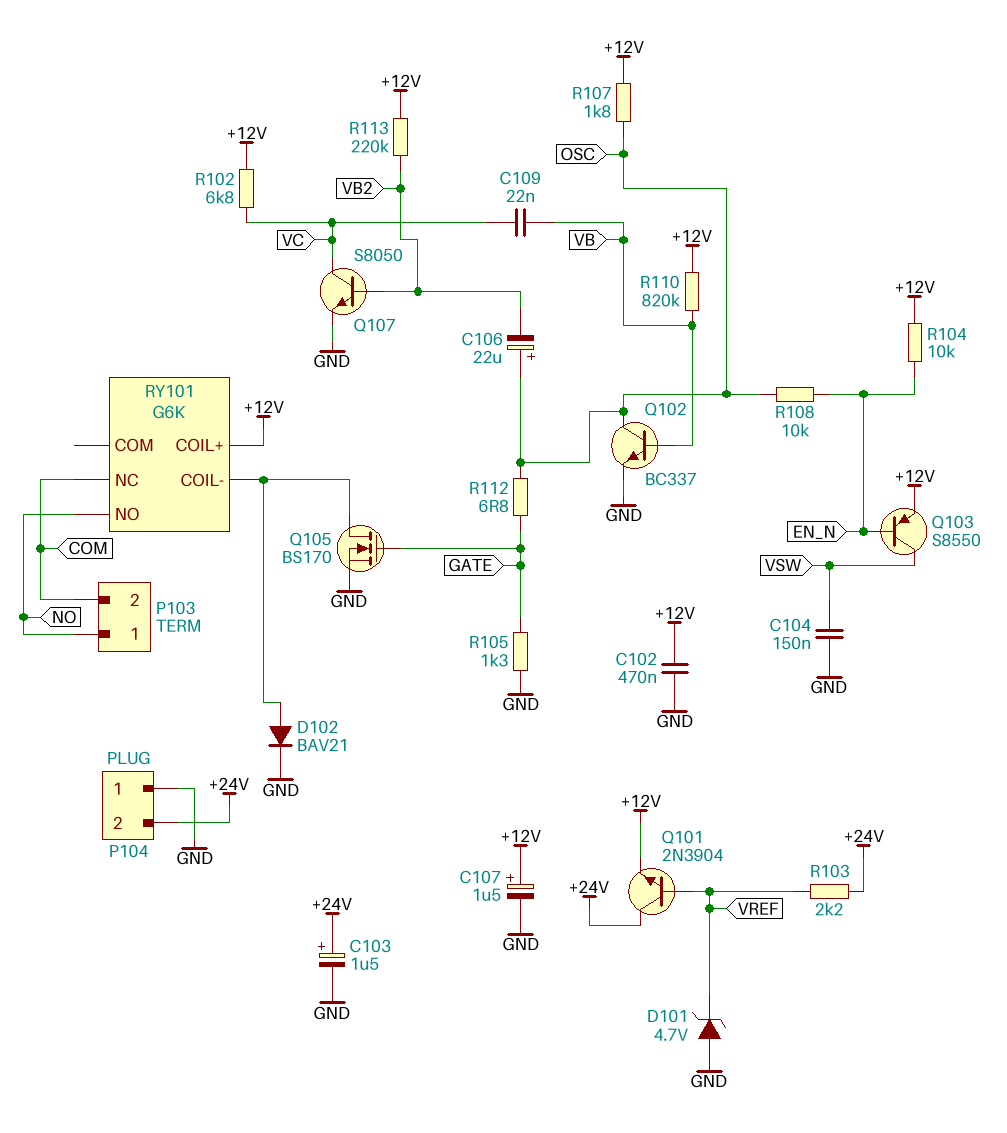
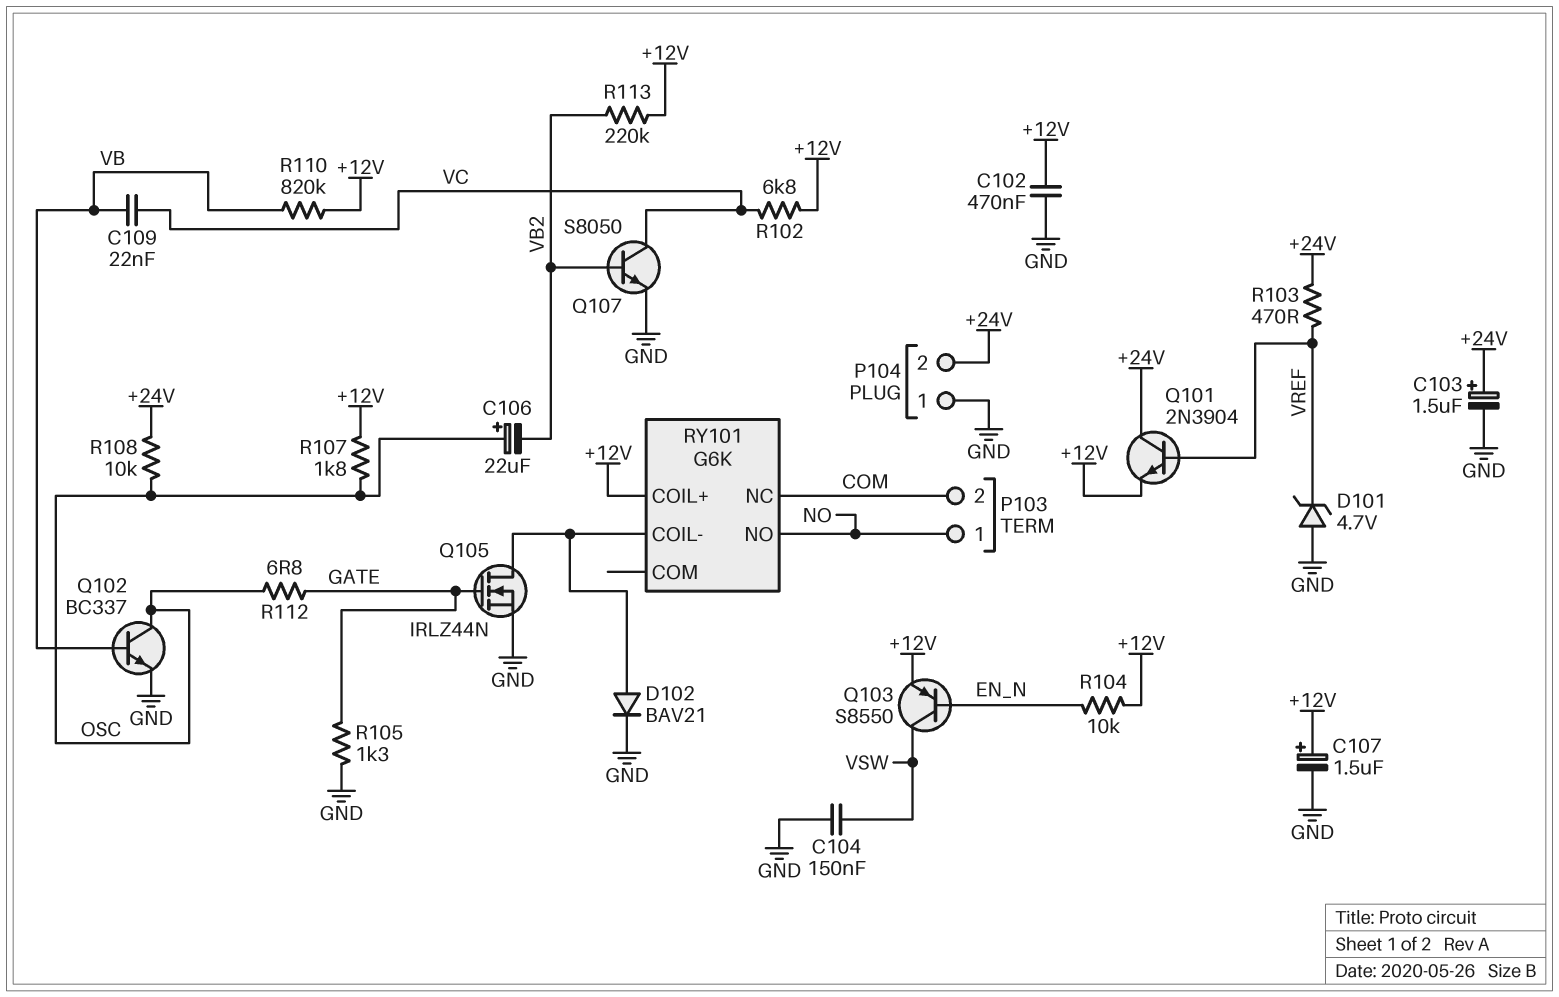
Q105: NMOS BS170 (G GATE, D RY101/COIL-, S GND) -> NMOS IRLZ44N (G GATE, D RY101/COIL-, S GND)
R103: 2.2k (+24V, VREF) -> 470 (+24V, VREF)
R108: 10k (EN_N, OSC) -> 10k (+24V, OSC)

